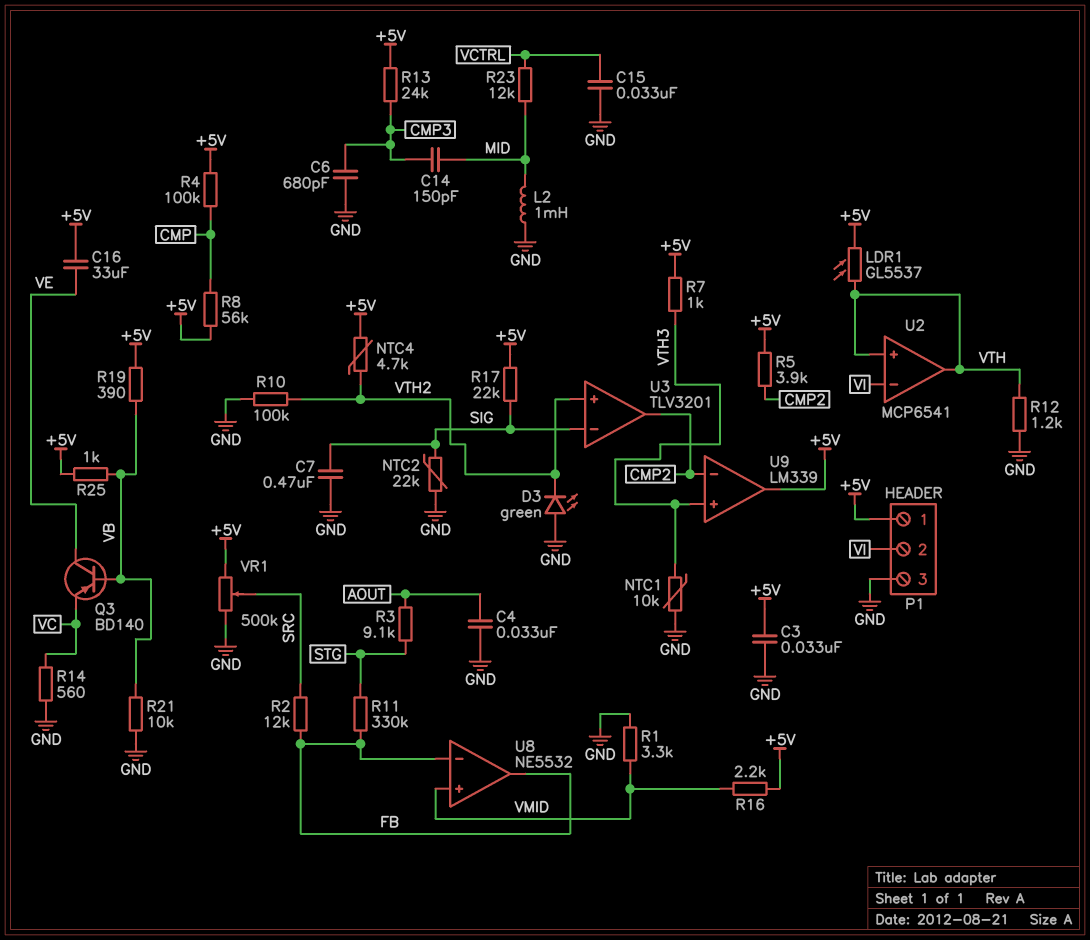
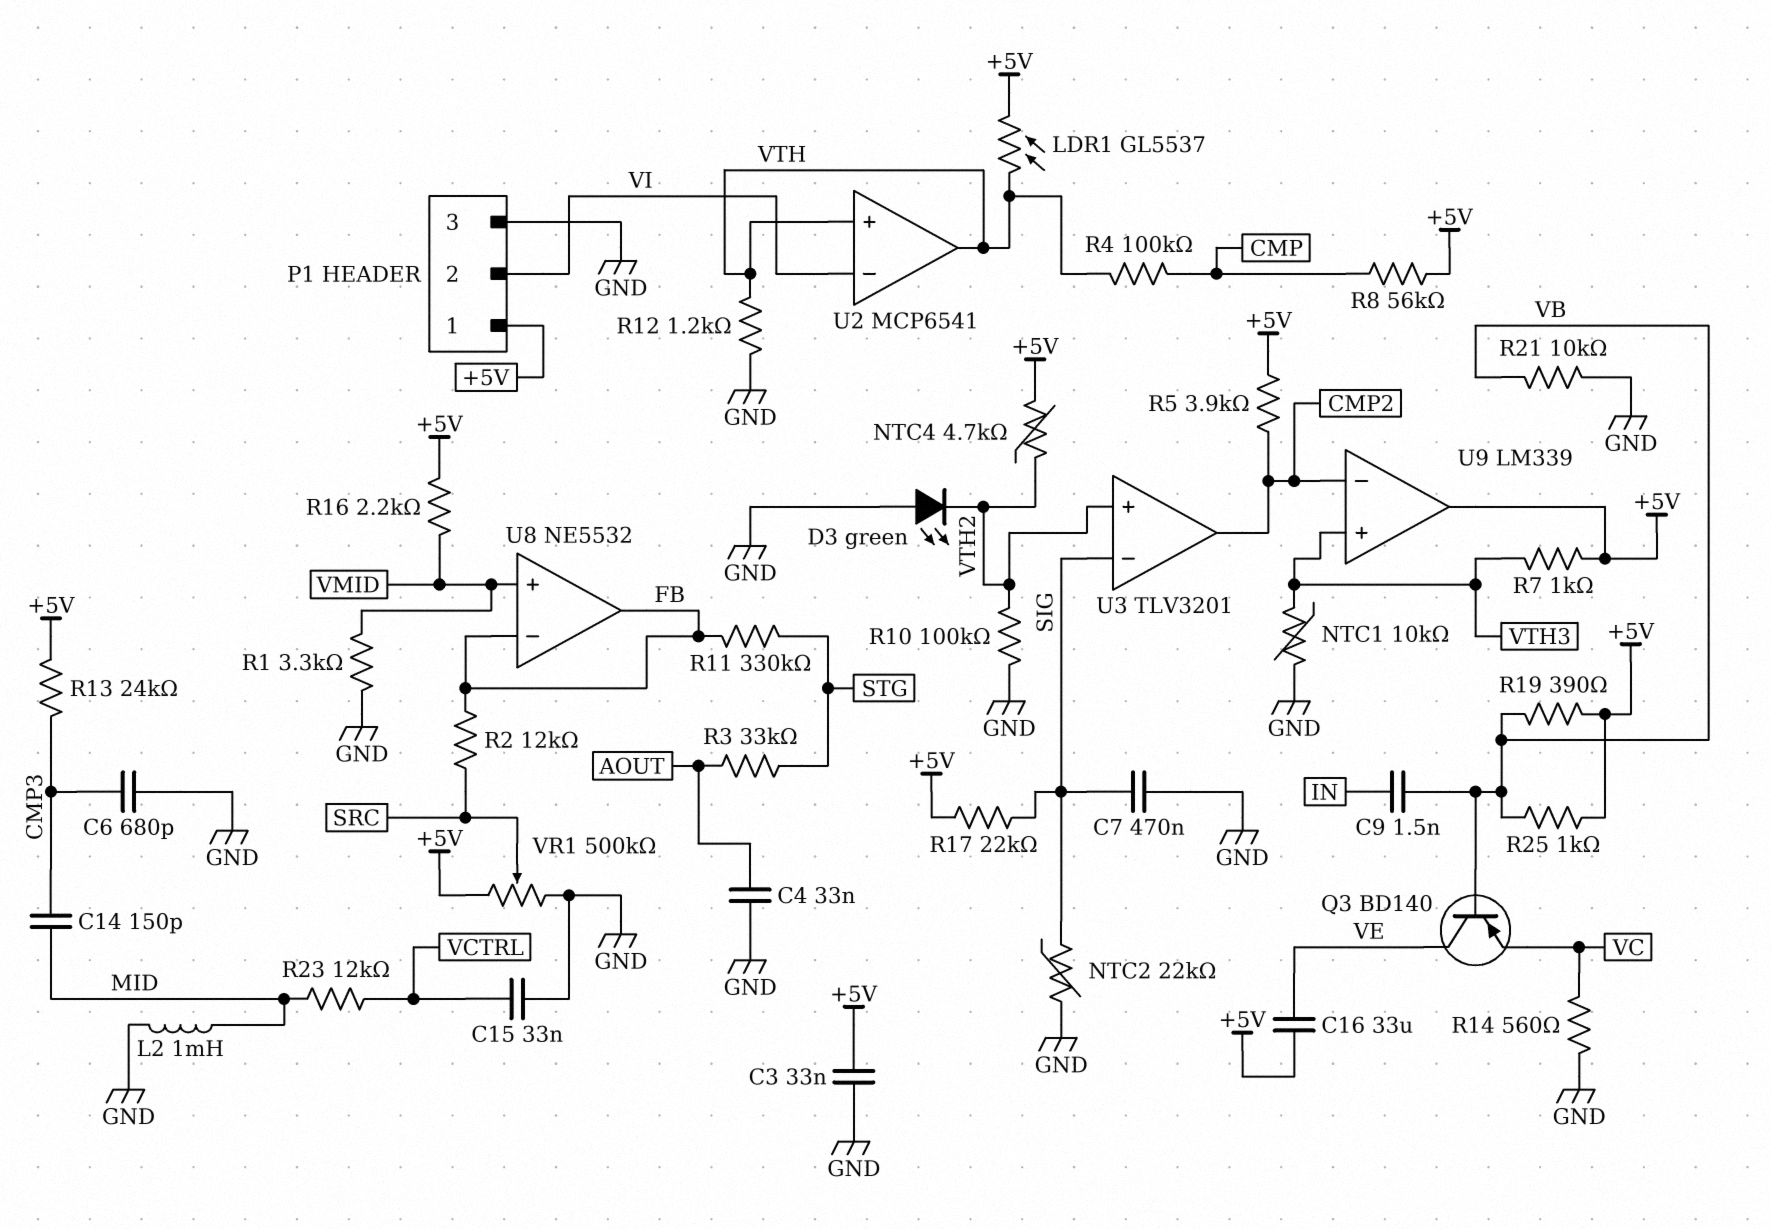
C9: none -> 1.5nF (IN, VB)
R3: 9.1k (AOUT, STG) -> 33k (AOUT, STG)
R4: 100k (+5V, CMP) -> 100k (CMP, VTH)

